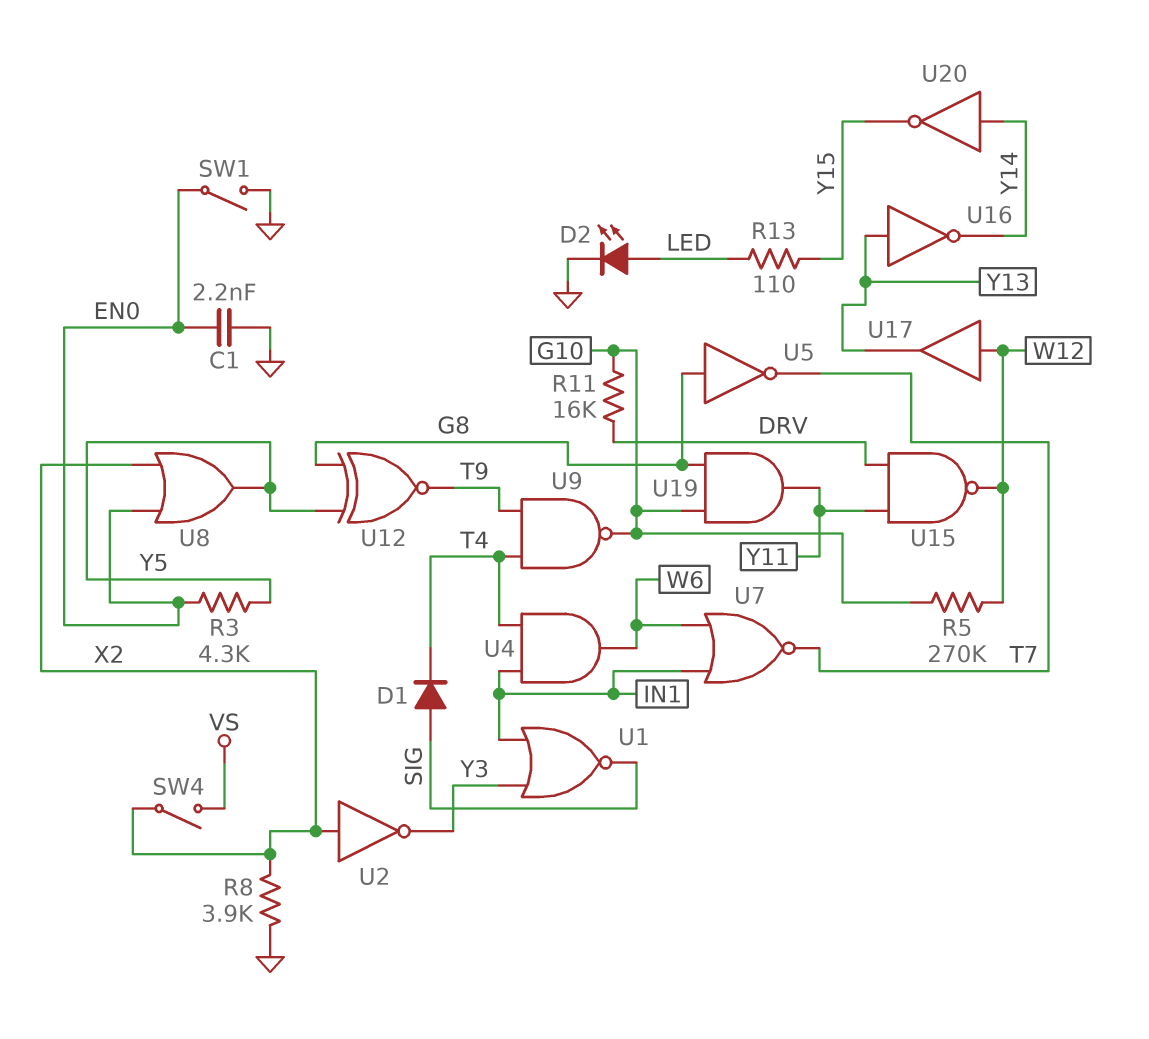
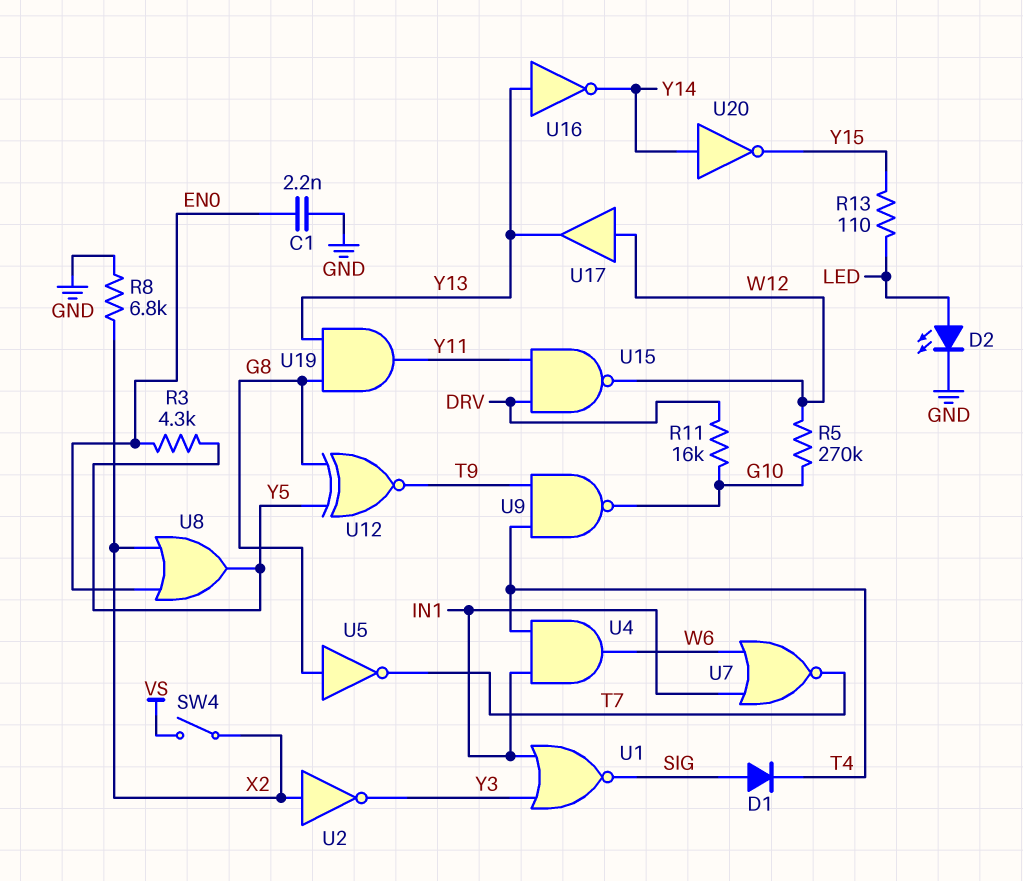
R8: 3.9k (GND, X2) -> 6.8k (GND, X2)
SW1: switch (EN0, GND) -> none
U19: AND (in G8, in G10, out Y11) -> AND (in G8, in Y13, out Y11)

